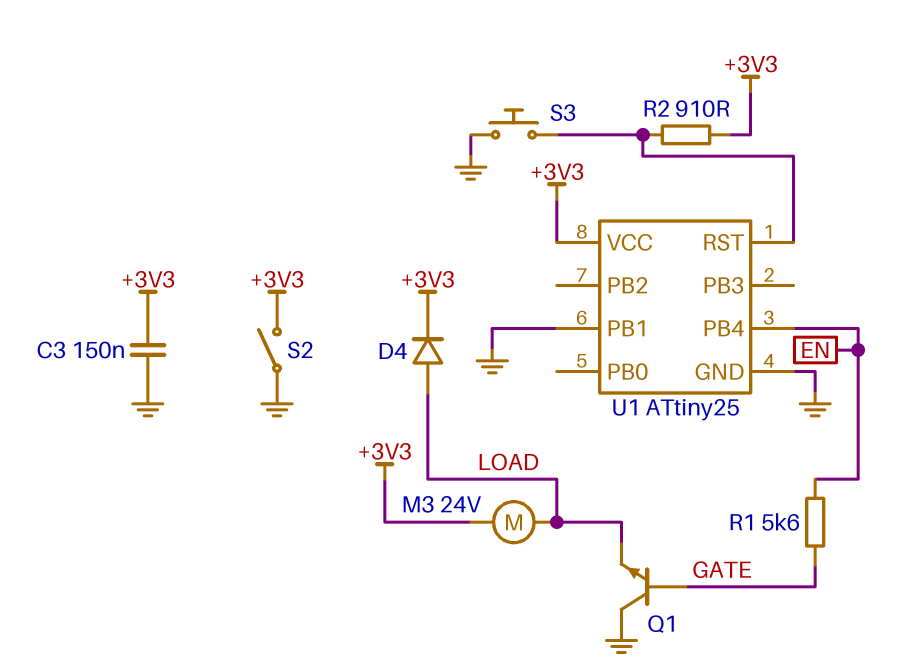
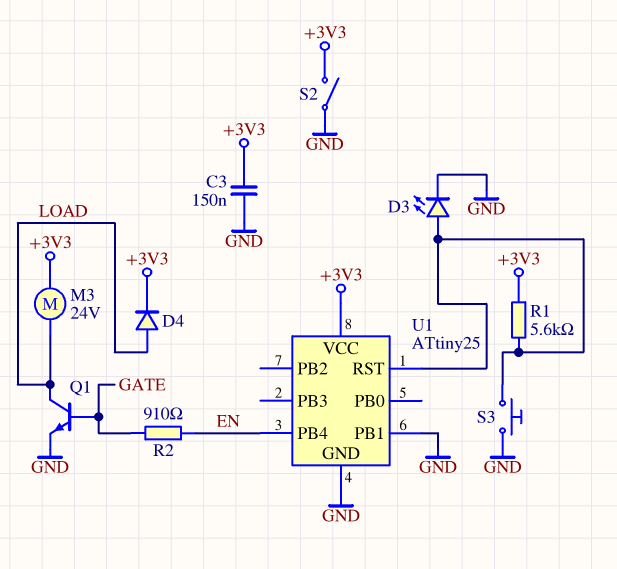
D3: none -> LED (A U1/RST, K GND)
Q1: NPN (B GATE, C GND, E LOAD) -> NPN (B GATE, C LOAD, E GND)
R1: 5.6k (EN, GATE) -> 5.6k (+3V3, U1/RST)
R2: 910 (+3V3, U1/RST) -> 910 (EN, GATE)

